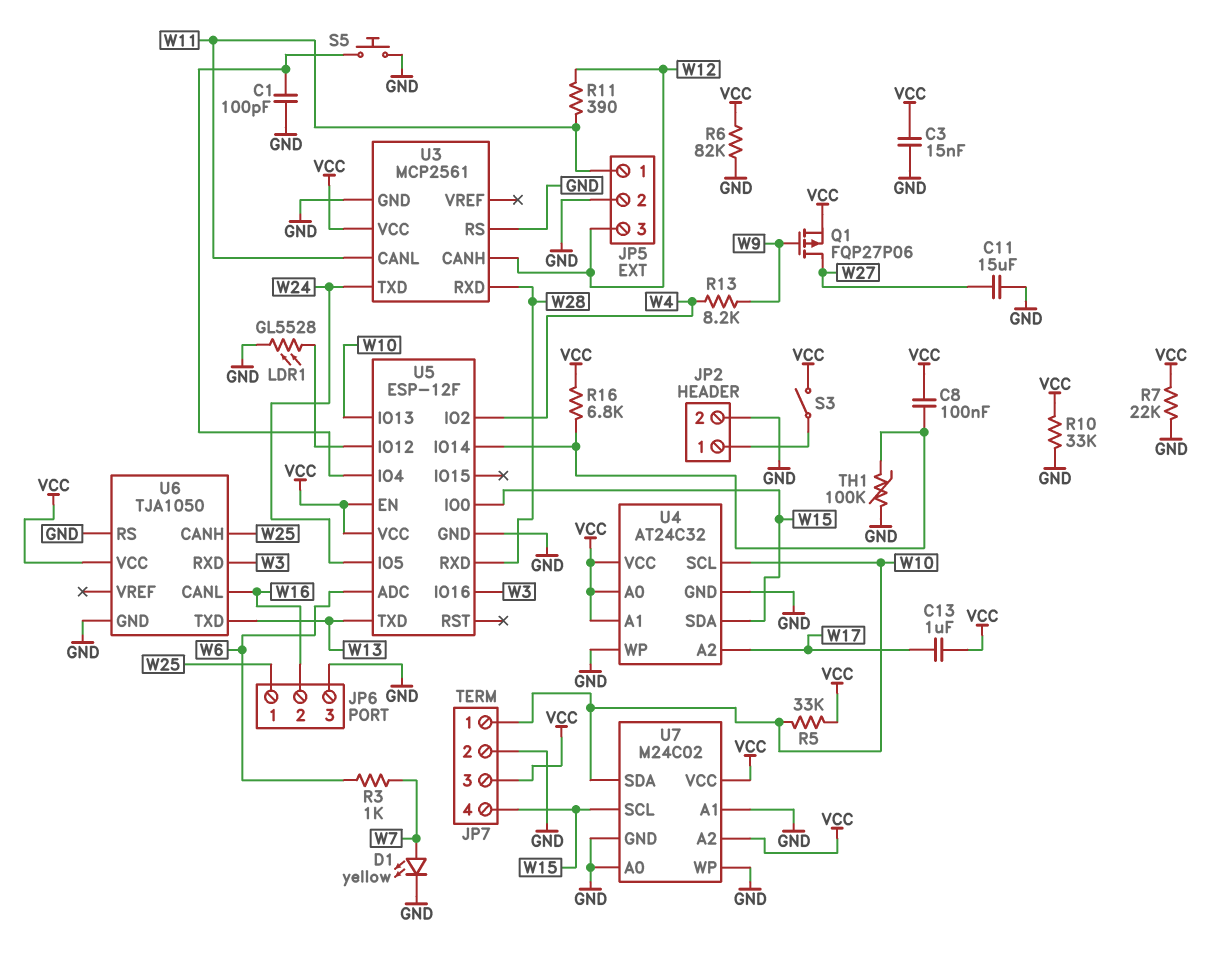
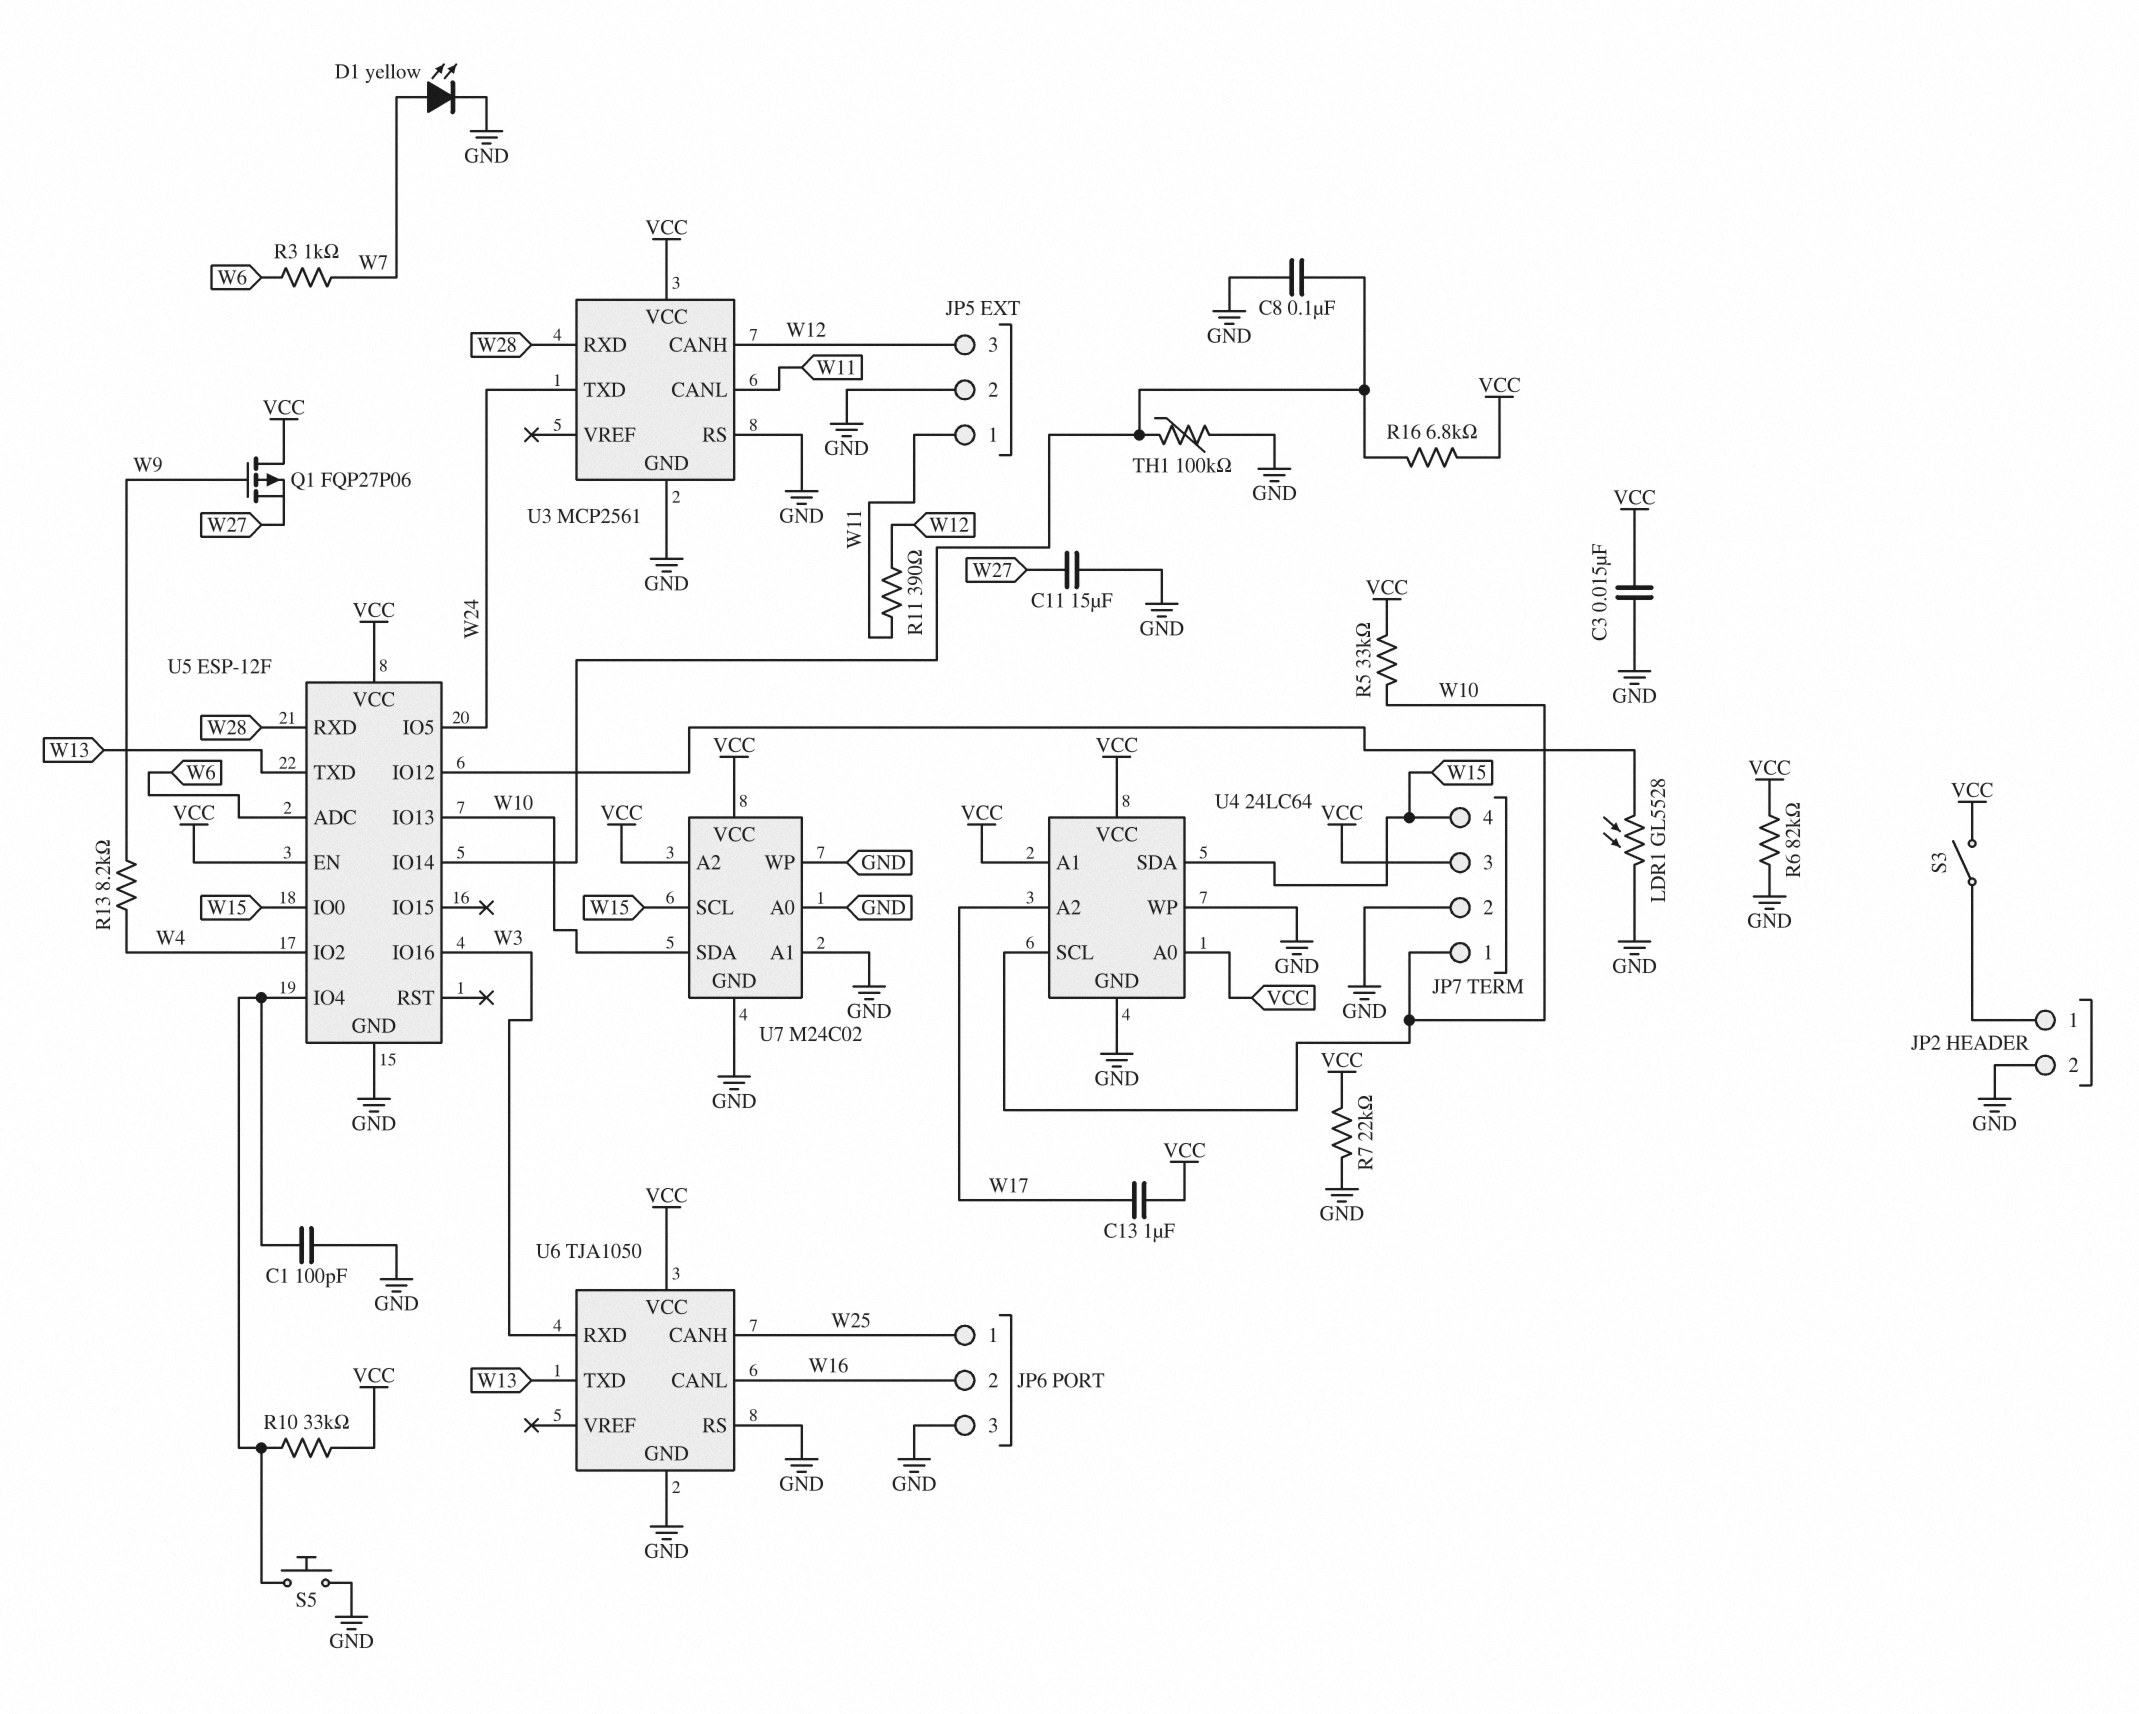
C8: 100nF (U5/IO14, VCC) -> 100nF (GND, U5/IO14)
Q1: PMOS FQP27P06 (G W9, D W27, S VCC) -> PMOS FQP27P06 (G W9, D VCC, S W27)
R10: 33k (GND, VCC) -> 33k (U5/IO4, VCC)
U4: AT24C32 -> 24LC64

